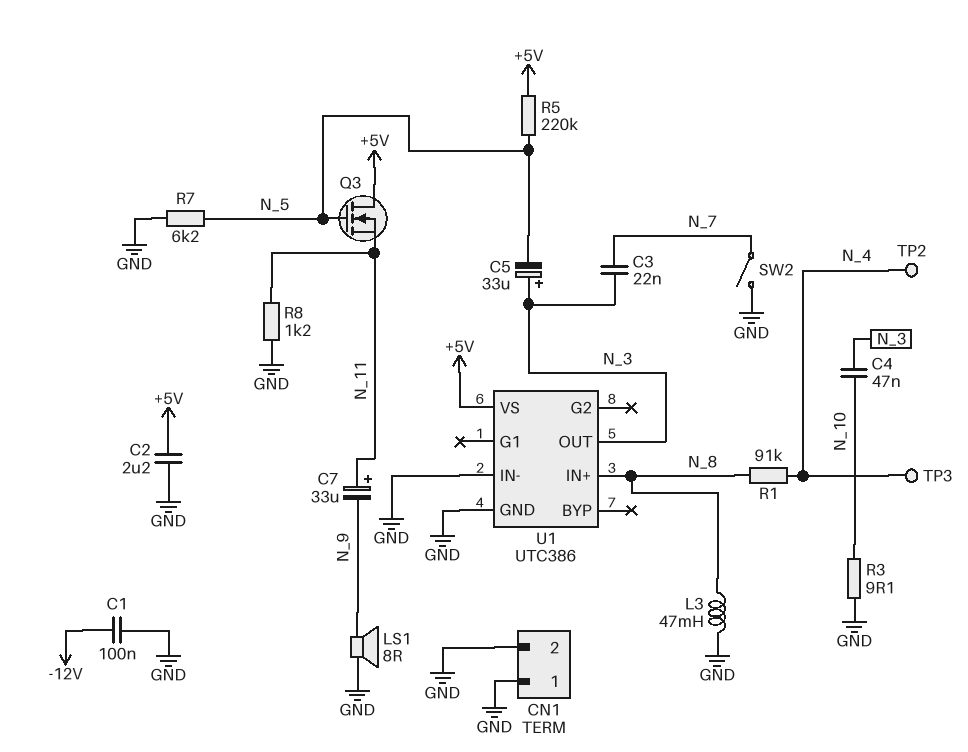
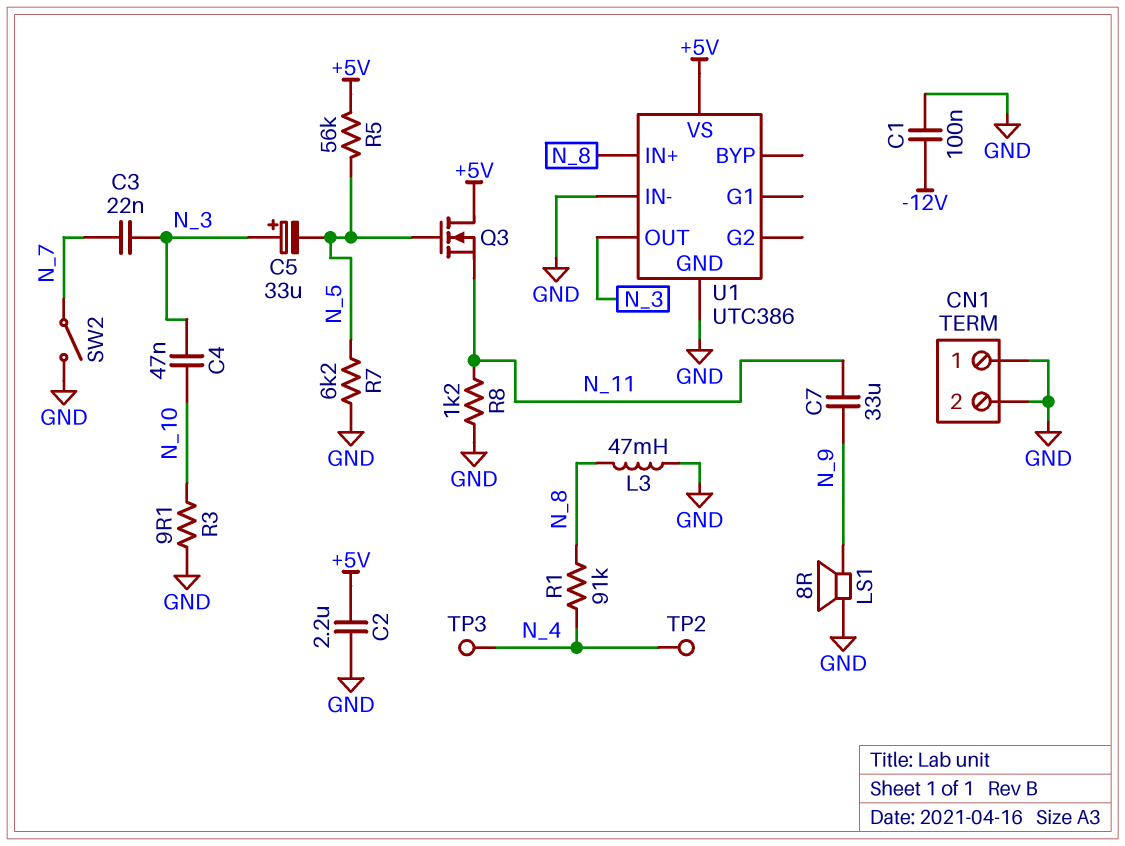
C7: 33uF (plus N_11, minus N_9) -> 33uF (N_9, N_11)
R5: 220k (+5V, N_5) -> 56k (+5V, N_5)

